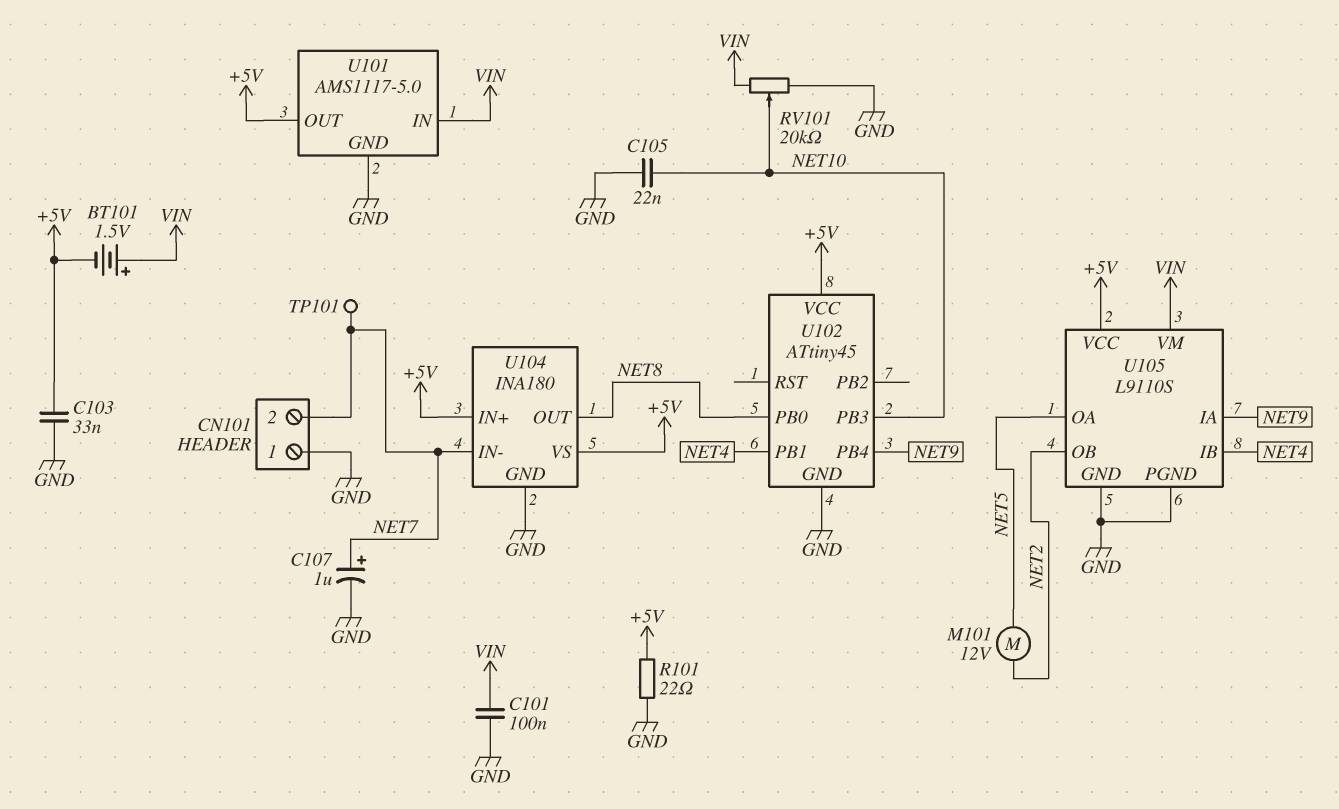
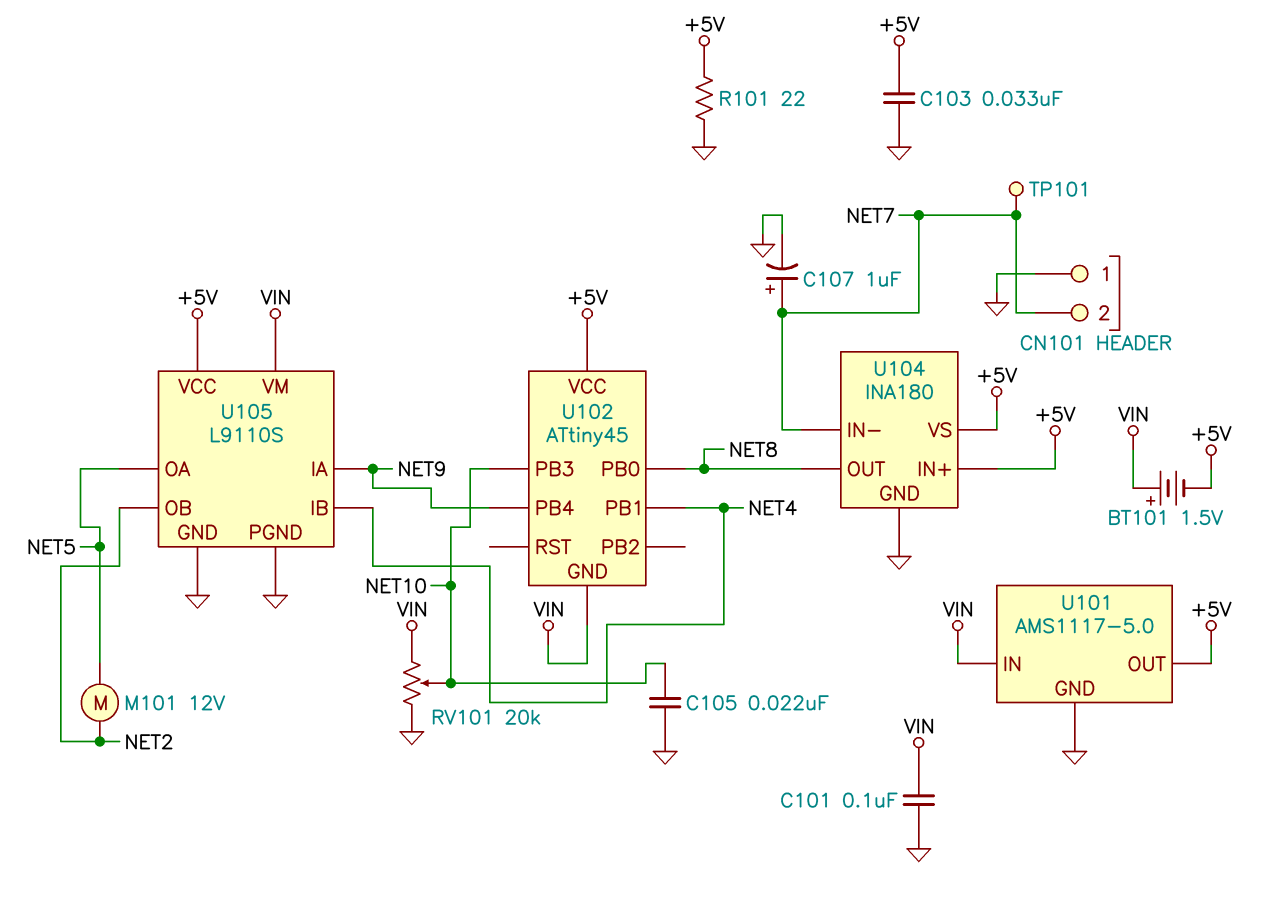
U102 pin GND: GND -> VIN

